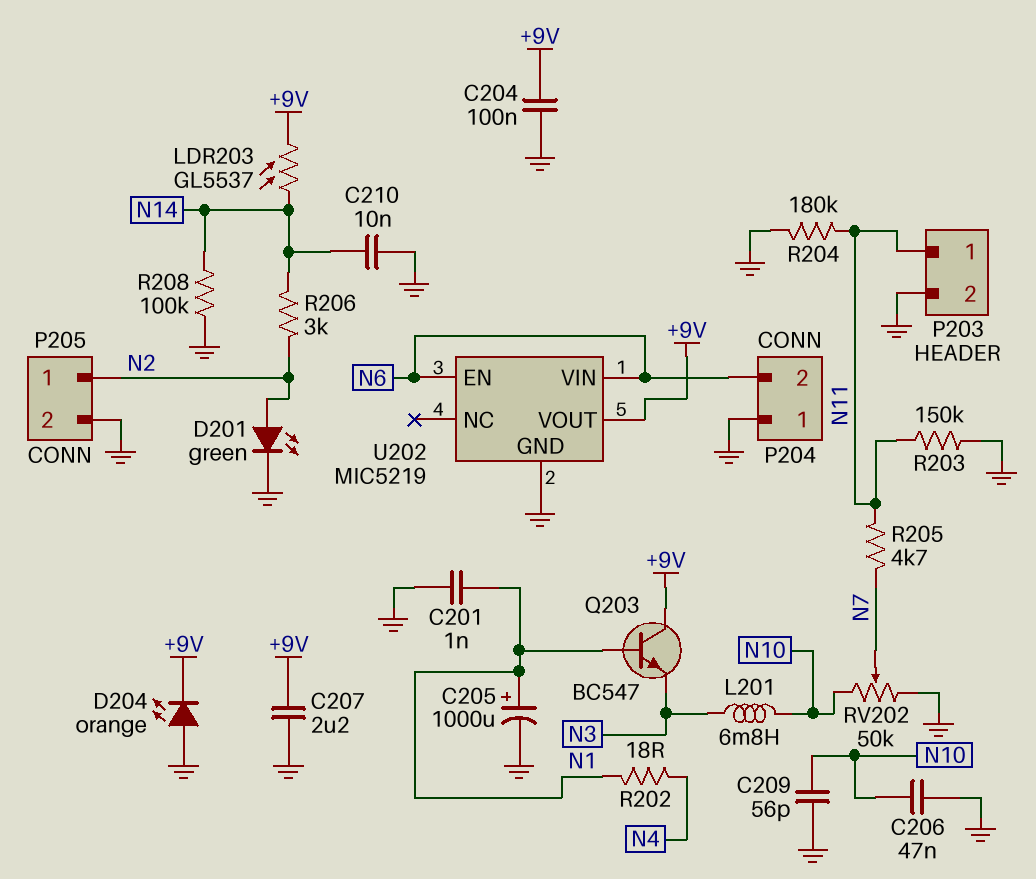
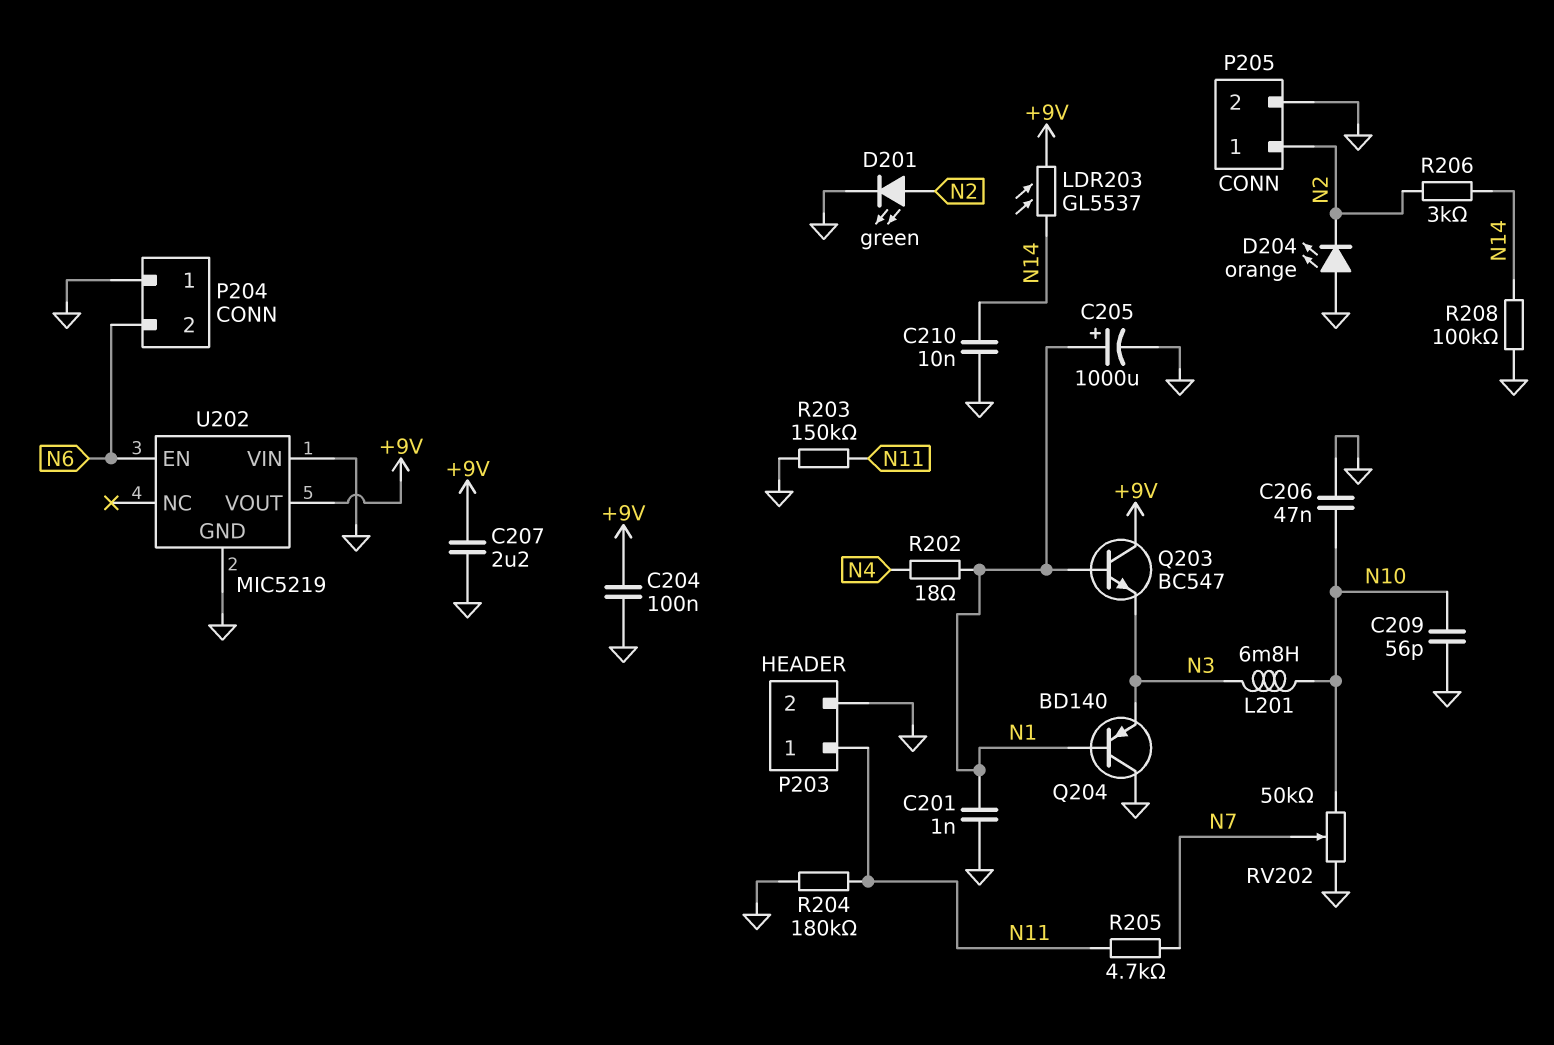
D204: LED orange (A GND, K +9V) -> LED orange (A GND, K N2)
Q204: none -> PNP BD140 (B N1, C GND, E N3)
U202 pin VIN: N6 -> GND

